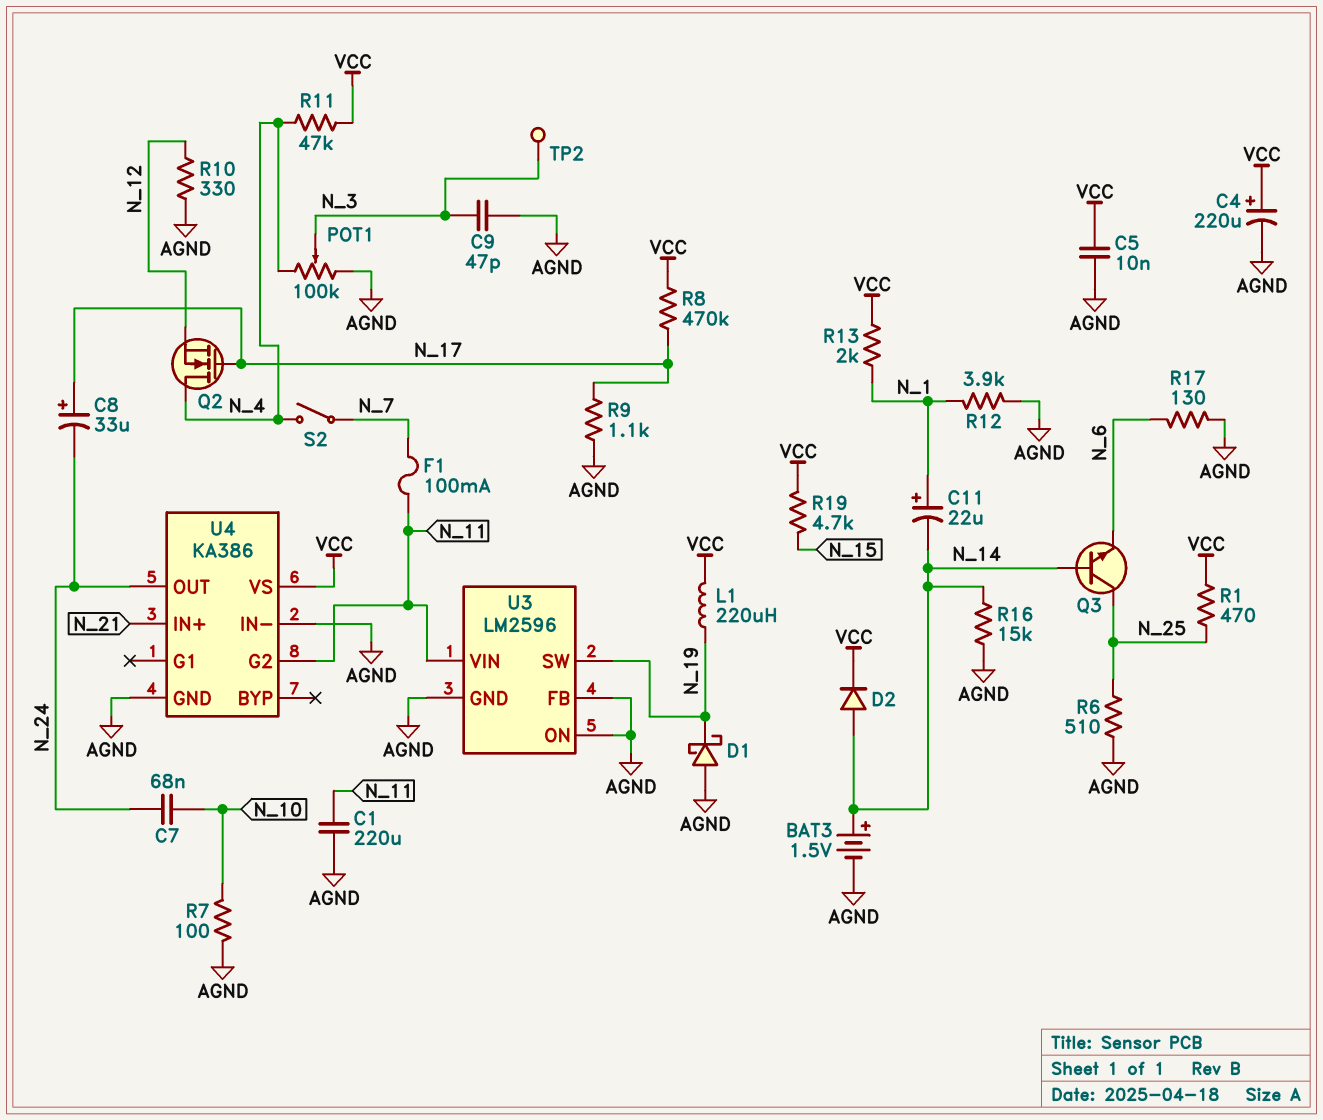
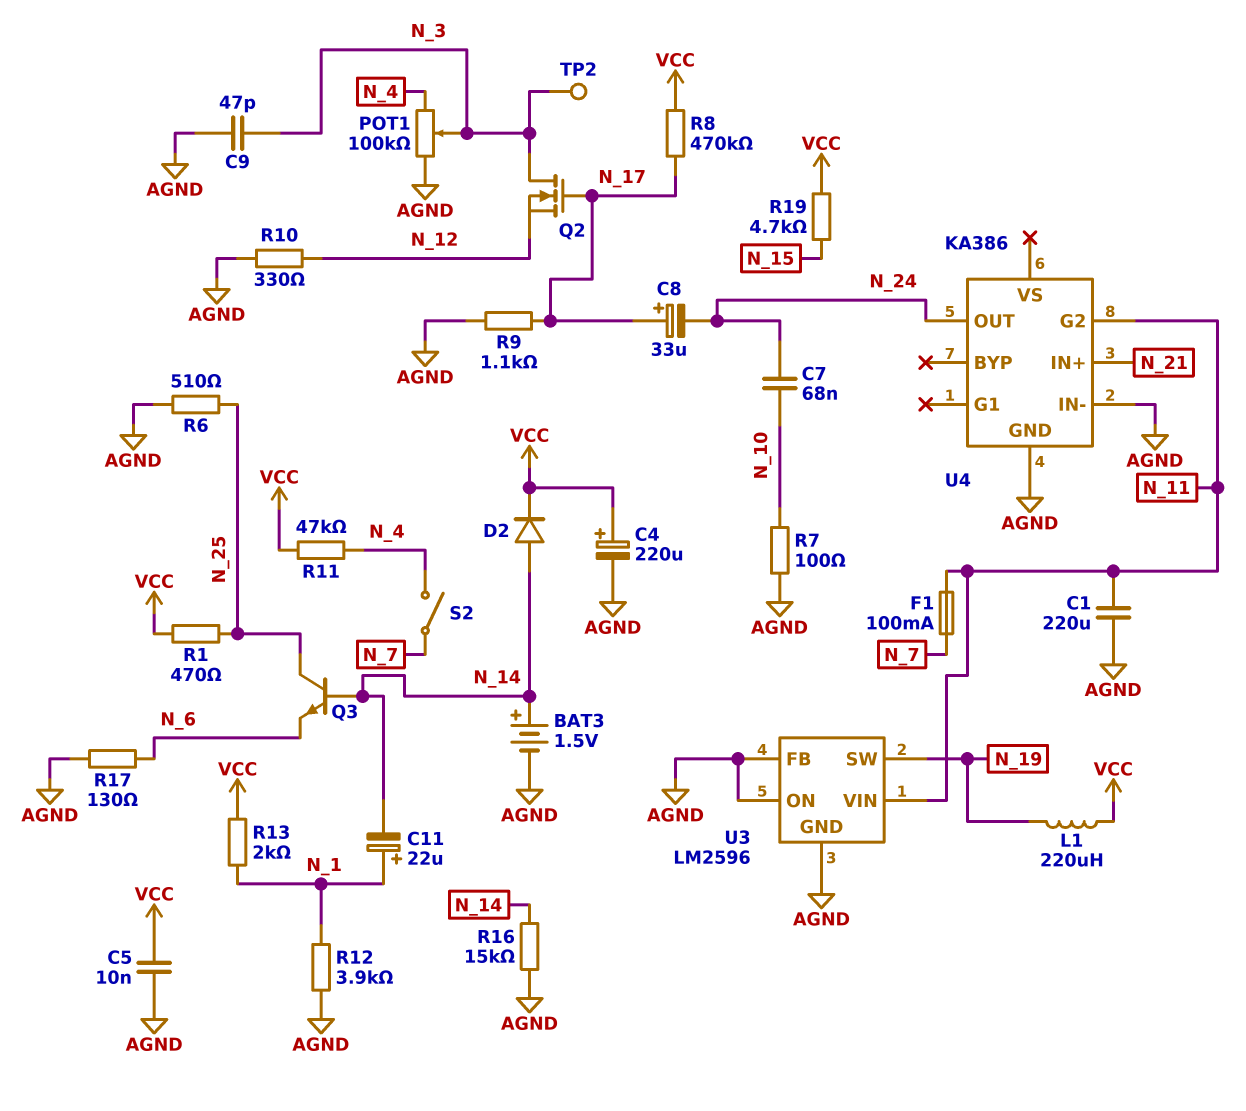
D1: schottky (A AGND, K N_19) -> none
Q2: NMOS (G N_17, D N_4, S N_12) -> NMOS (G N_17, D N_3, S N_12)
U4 pin VS: VCC -> none

